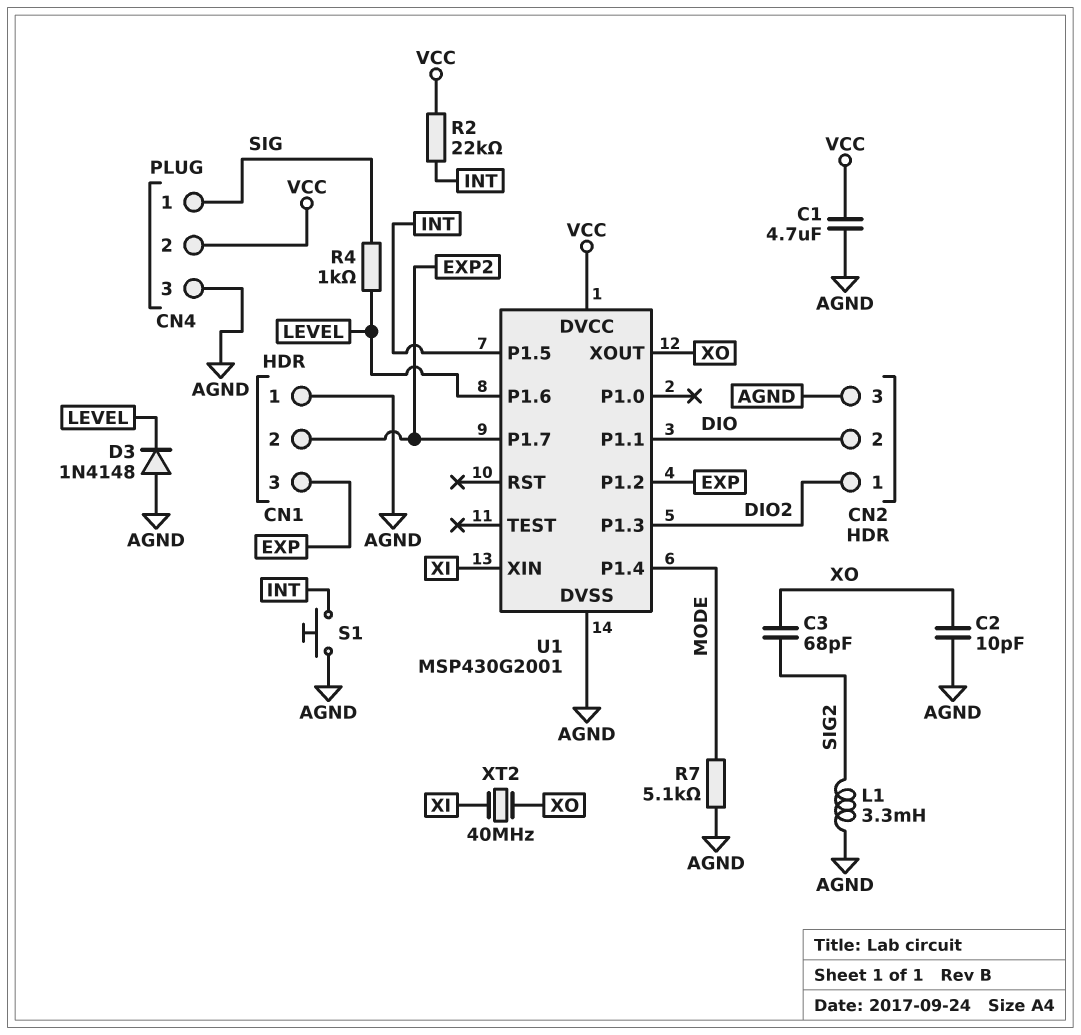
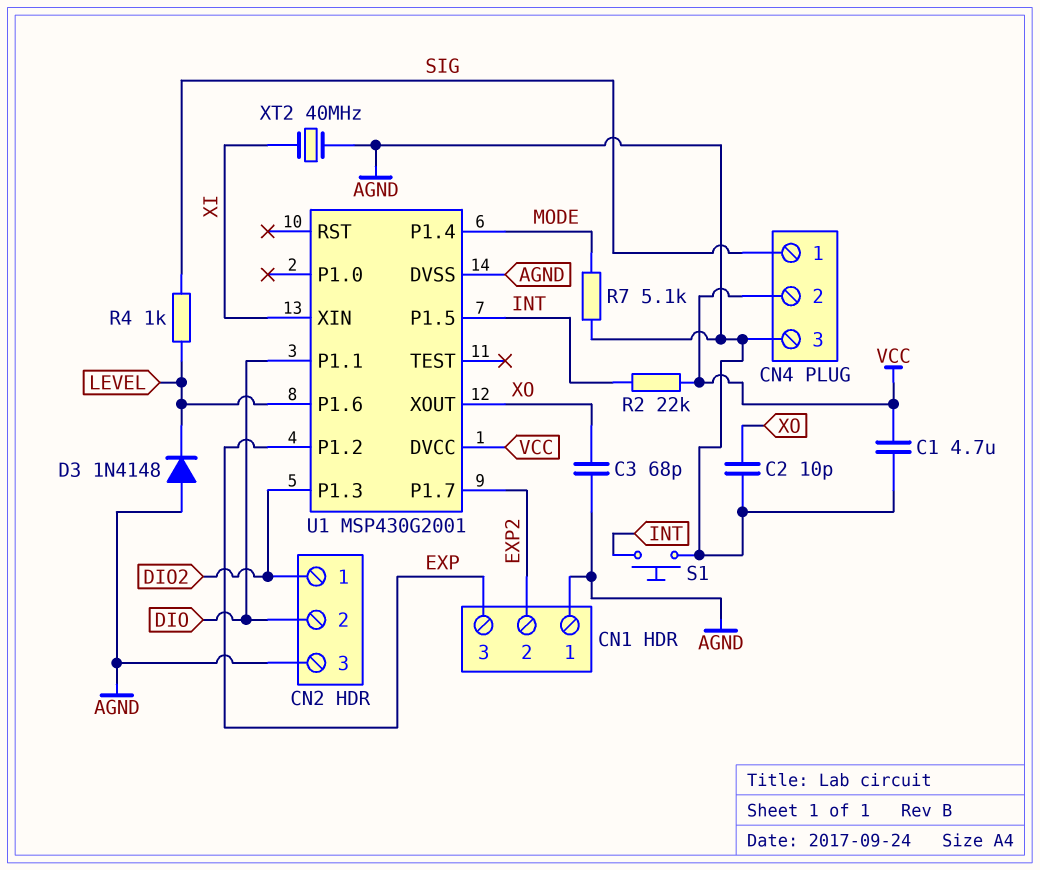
C3: 68pF (SIG2, XO) -> 68pF (AGND, XO)
L1: 3.3mH (AGND, SIG2) -> none
XT2: 40MHz (XI, XO) -> 40MHz (AGND, XI)

